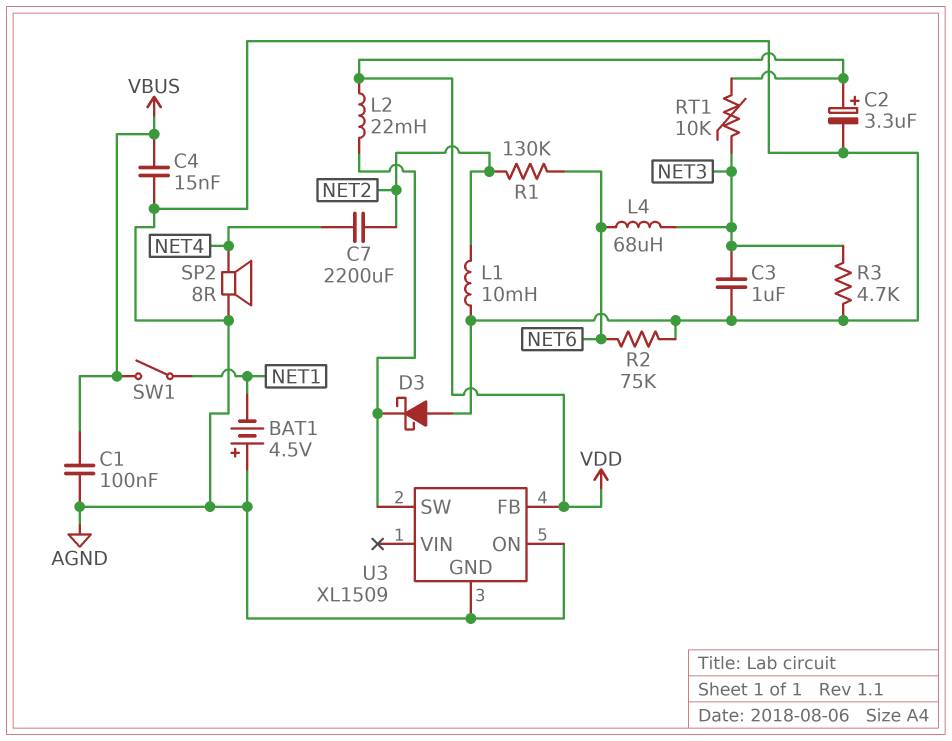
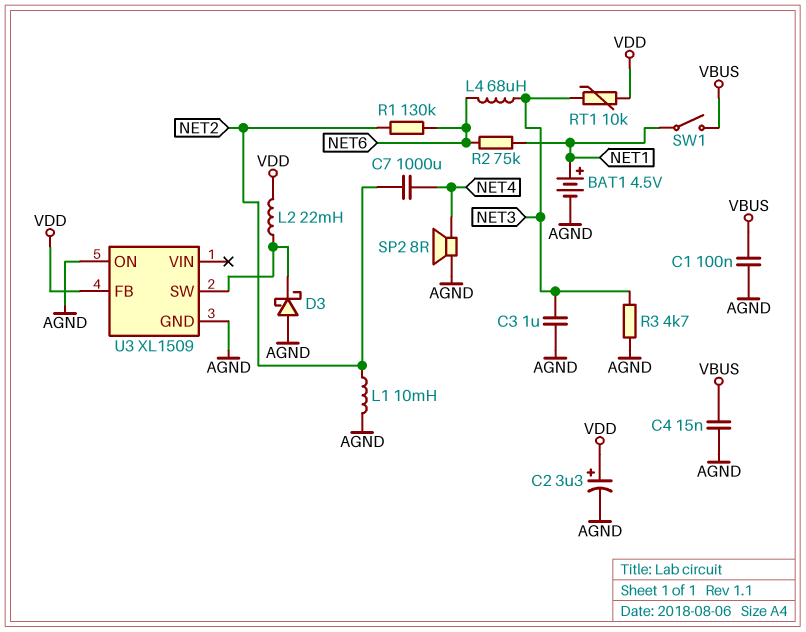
BAT1: 4.5V (plus AGND, minus NET1) -> 4.5V (plus NET1, minus AGND)
C7: 2200uF (NET2, NET4) -> 1000uF (NET2, NET4)
R2: 75k (AGND, NET6) -> 75k (NET1, NET6)

